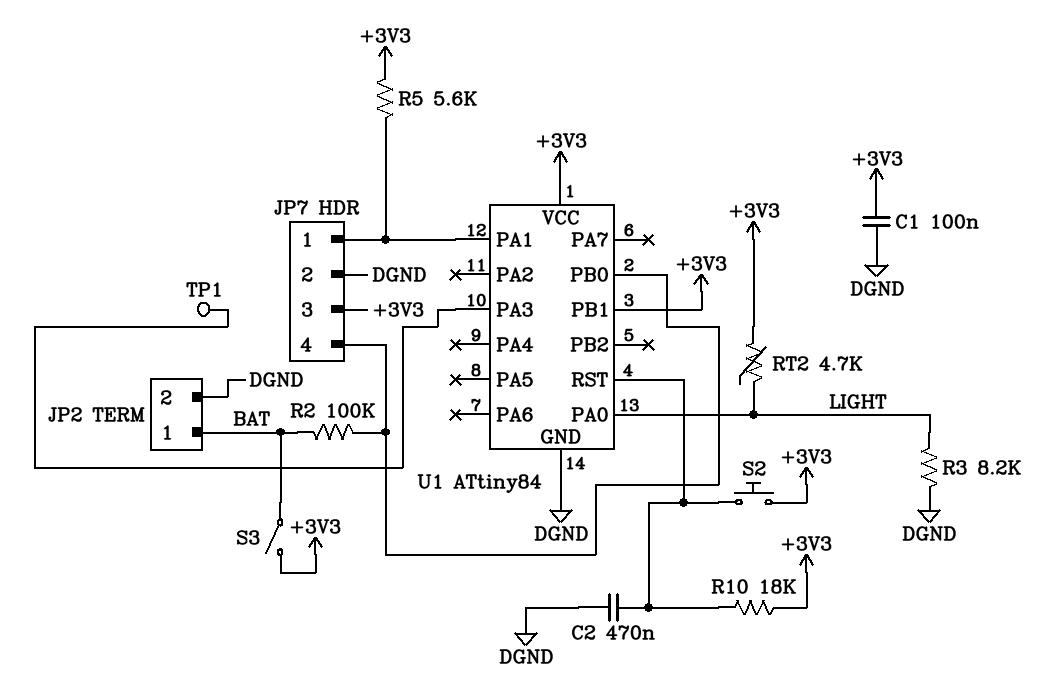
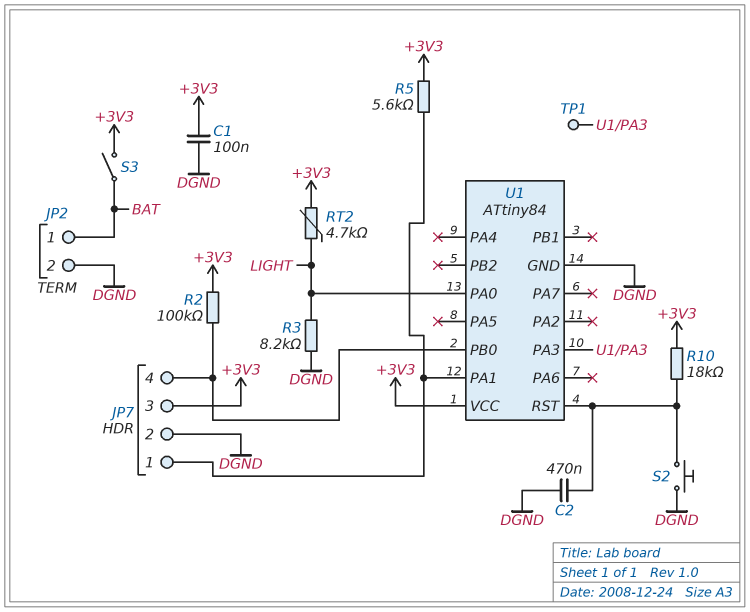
R2: 100k (BAT, JP7/4) -> 100k (+3V3, JP7/4)
S2: button (+3V3, U1/RST) -> button (DGND, U1/RST)
U1 pin PB1: +3V3 -> none

